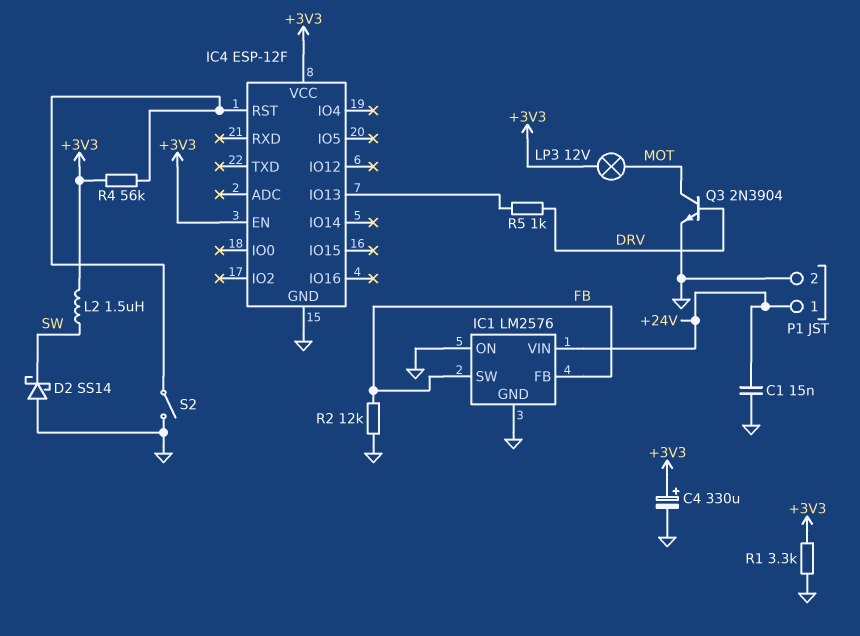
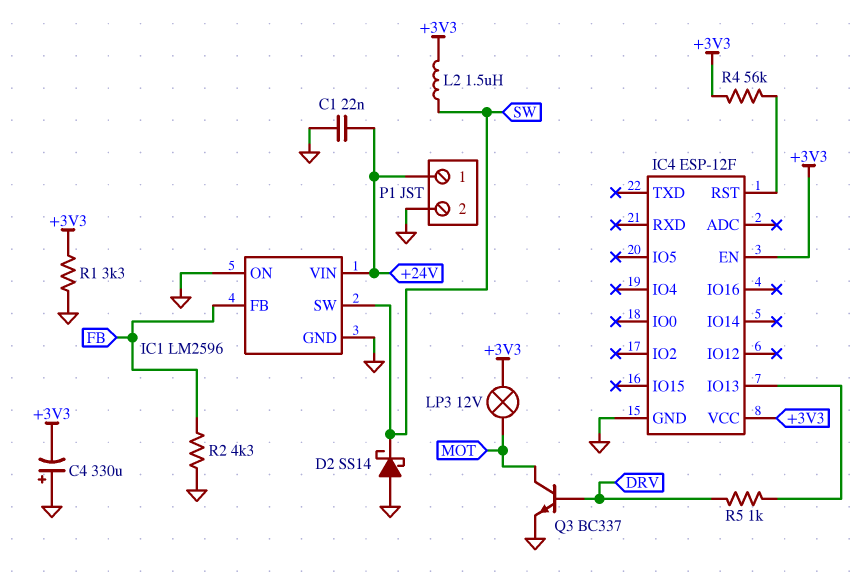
C1: 15nF (+24V, GND) -> 22nF (+24V, GND)
C4: 330uF (plus +3V3, minus GND) -> 330uF (plus GND, minus +3V3)
IC1: LM2576 -> LM2596
IC1 pin SW: FB -> SW
Q3: NPN 2N3904 (B DRV, C MOT, E GND) -> NPN BC337 (B DRV, C MOT, E GND)
R2: 12k (FB, GND) -> 4.3k (FB, GND)
S2: switch (GND, IC4/RST) -> none

